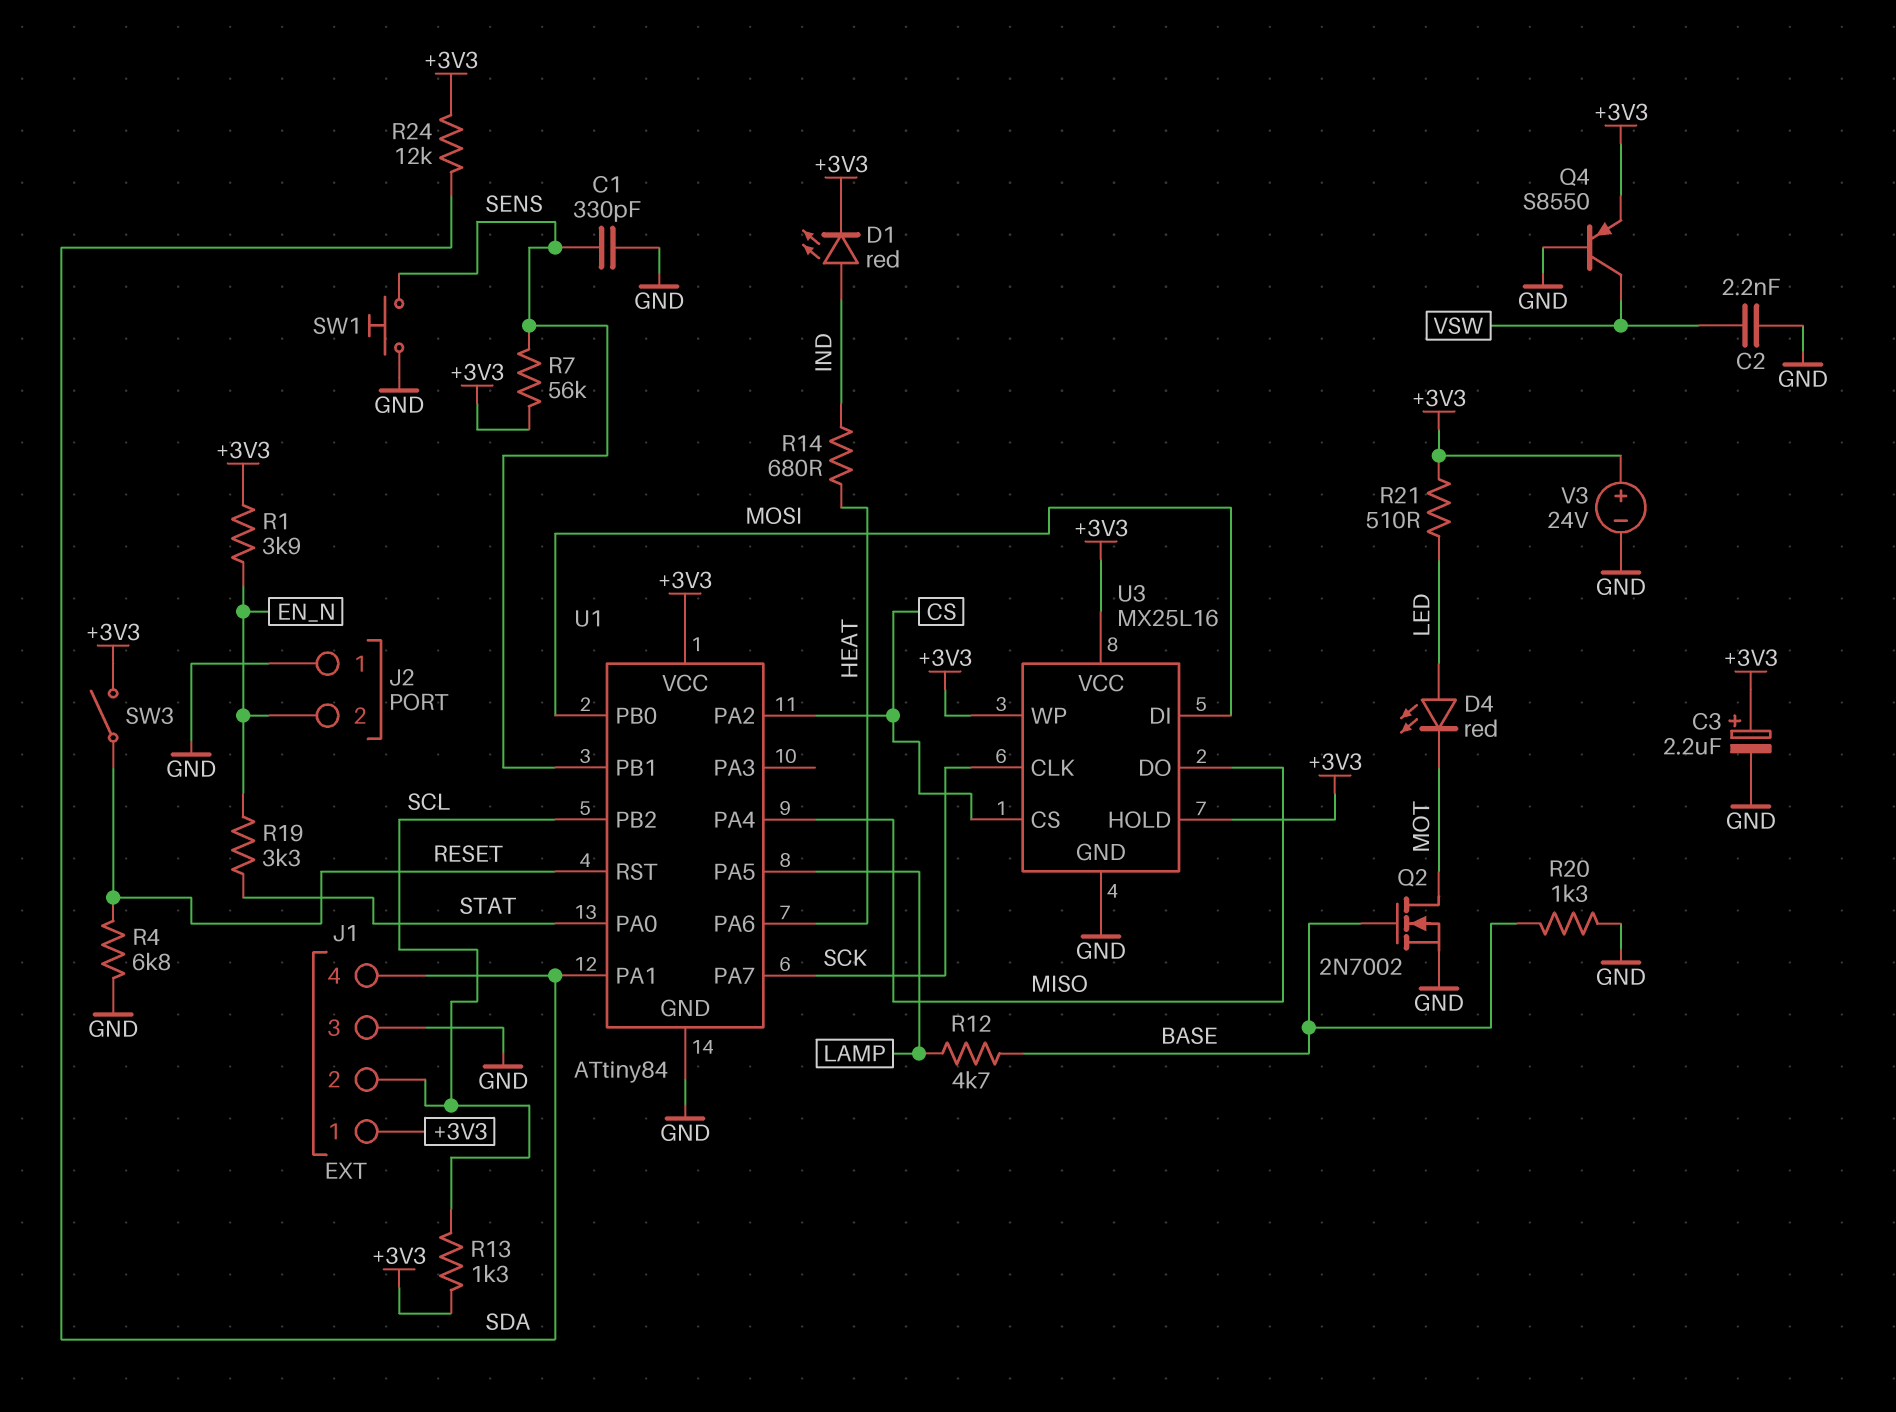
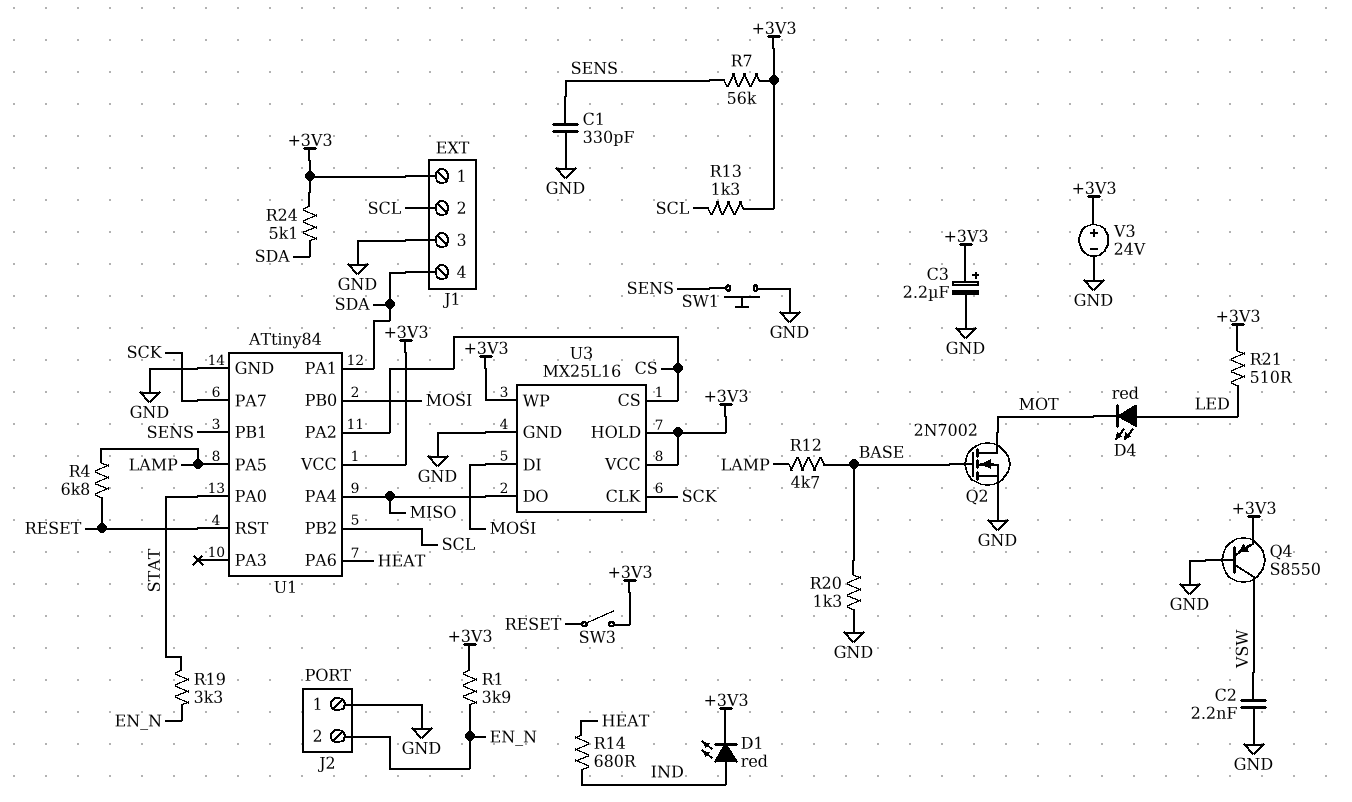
R4: 6.8k (GND, RESET) -> 6.8k (LAMP, RESET)
R24: 12k (+3V3, SDA) -> 5.1k (+3V3, SDA)

